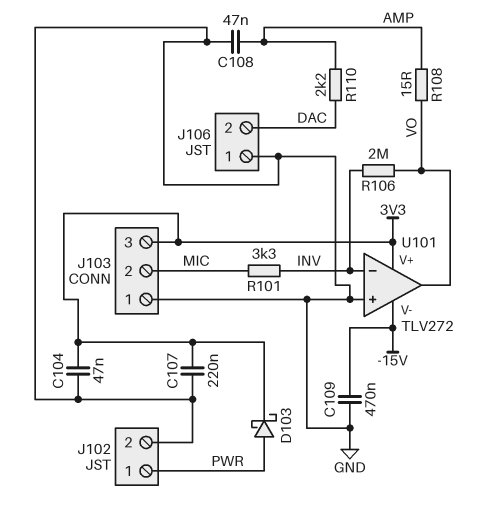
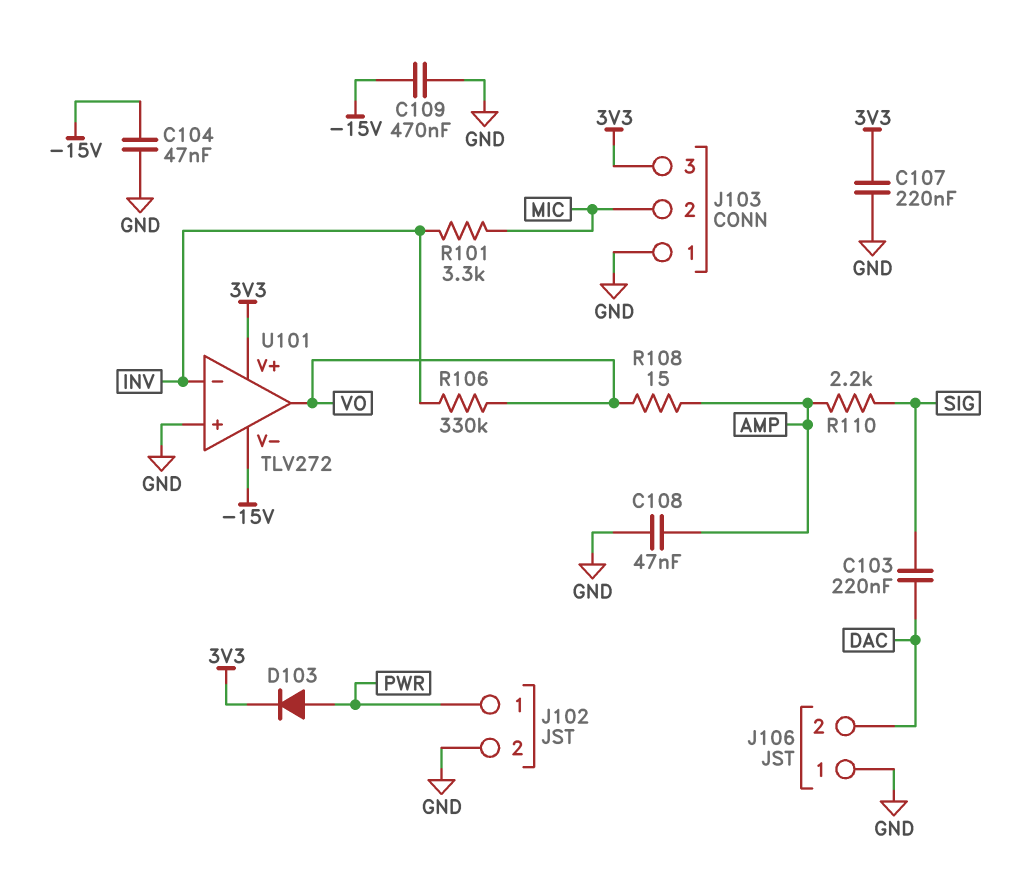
C103: none -> 220nF (DAC, SIG)
C104: 47nF (3V3, GND) -> 47nF (-15V, GND)
D103: schottky (A PWR, K 3V3) -> diode (A PWR, K 3V3)
R106: 2M (INV, VO) -> 330k (INV, VO)
R110: 2.2k (AMP, DAC) -> 2.2k (AMP, SIG)

